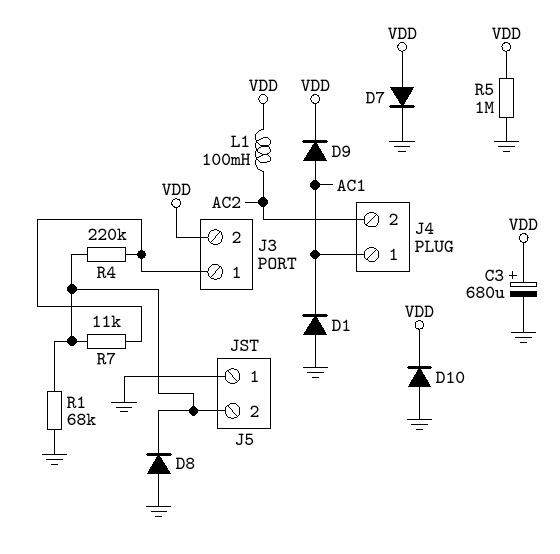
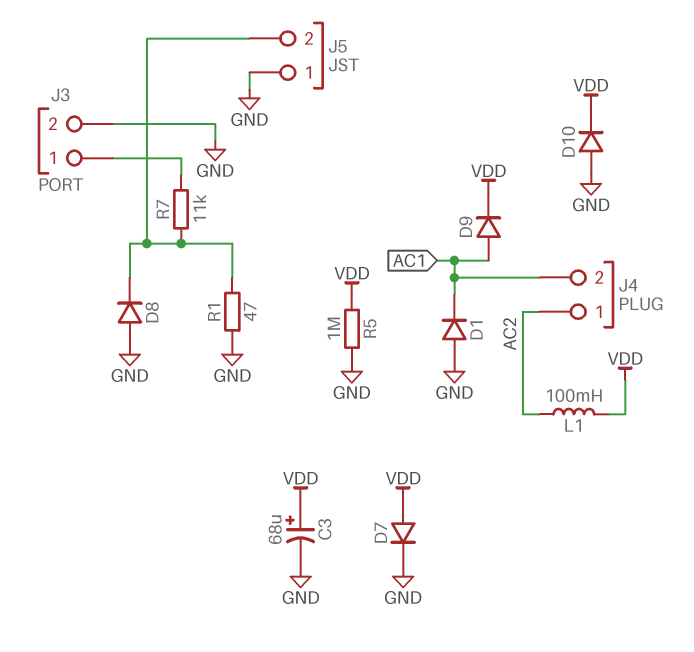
C3: 680uF (plus VDD, minus GND) -> 68uF (plus VDD, minus GND)
J3 pin 2: VDD -> GND
J4 pin 1: AC1 -> AC2
J4 pin 2: AC2 -> AC1
R1: 68k (GND, J5/2) -> 47 (GND, J5/2)
R4: 220k (J3/1, J5/2) -> none

